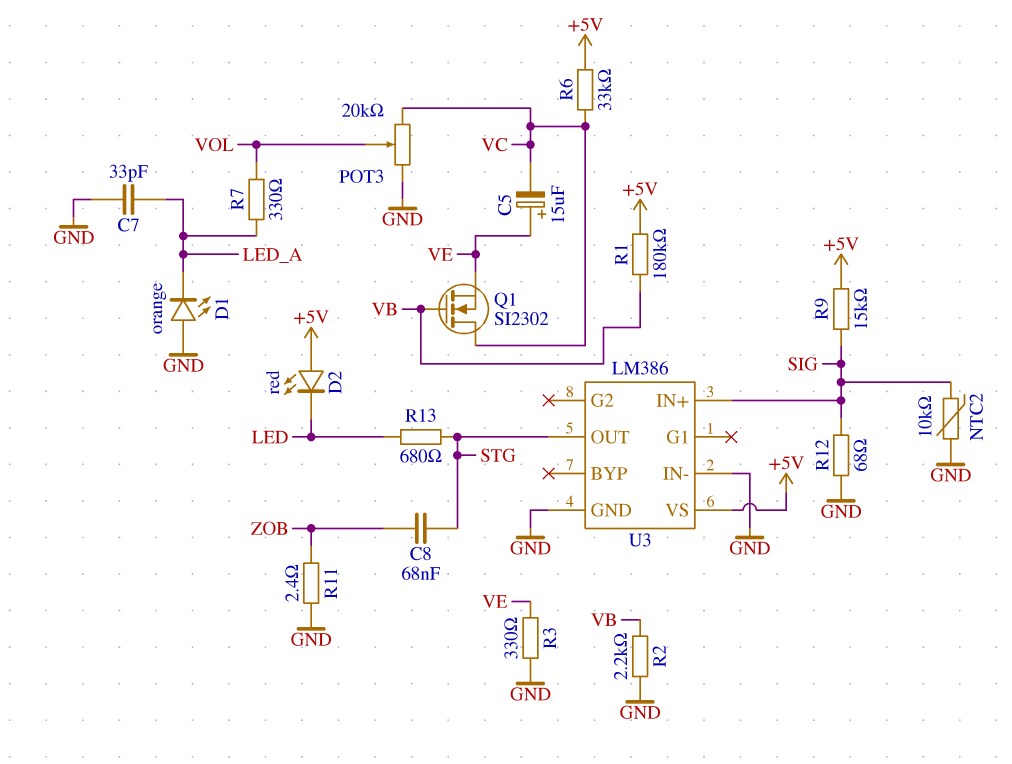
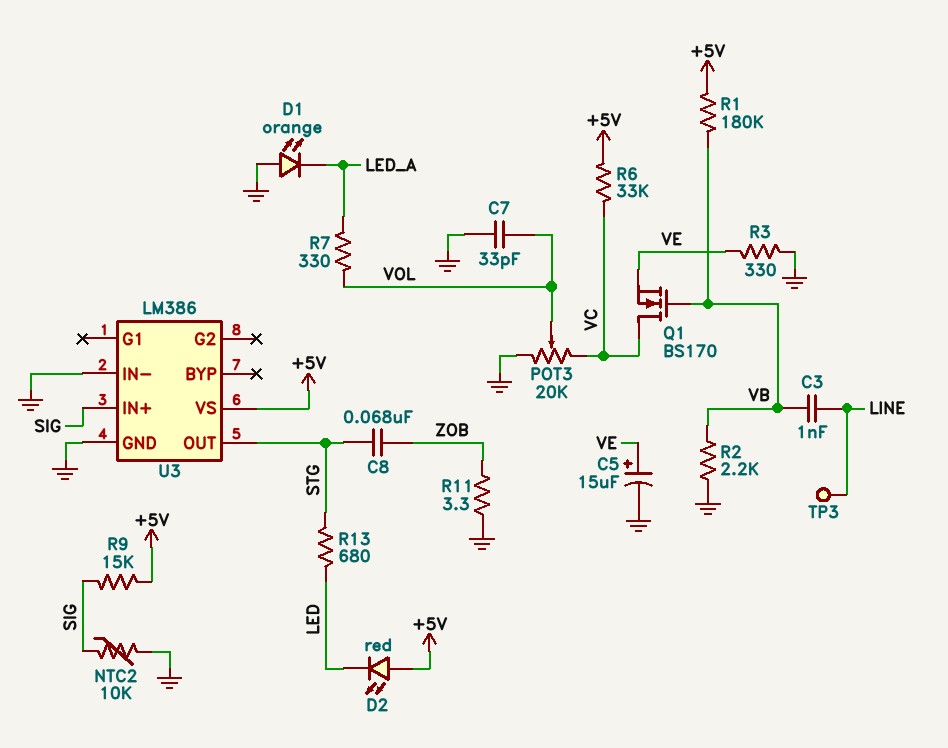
C3: none -> 1nF (LINE, VB)
C5: 15uF (plus VE, minus VC) -> 15uF (plus VE, minus GND)
C7: 33pF (GND, LED_A) -> 33pF (GND, VOL)
Q1: NMOS SI2302 (G VB, D VC, S VE) -> NMOS BS170 (G VB, D VC, S VE)
R11: 2.4 (GND, ZOB) -> 3.3 (GND, ZOB)
R12: 68 (GND, SIG) -> none
TP3: none -> test point (LINE)

